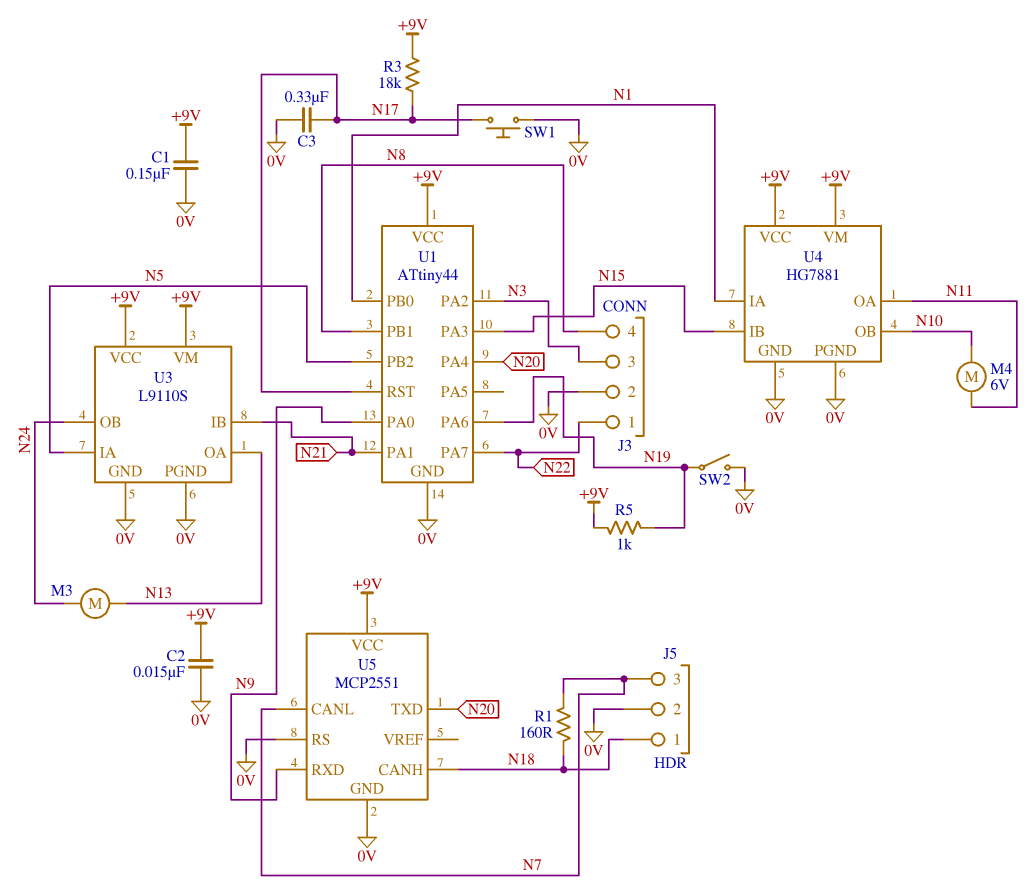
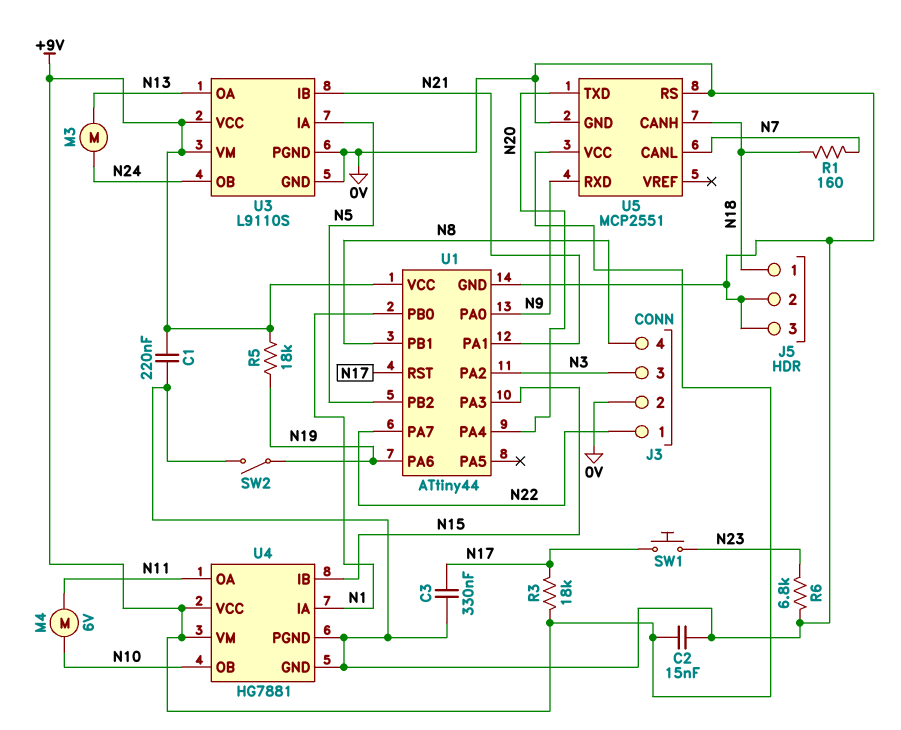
C1: 150nF (+9V, 0V) -> 220nF (+9V, 0V)
J5 pin 3: N7 -> 0V
R5: 1k (+9V, N19) -> 18k (+9V, N19)
R6: none -> 6.8k (0V, N23)
SW1: button (0V, N17) -> button (N17, N23)

